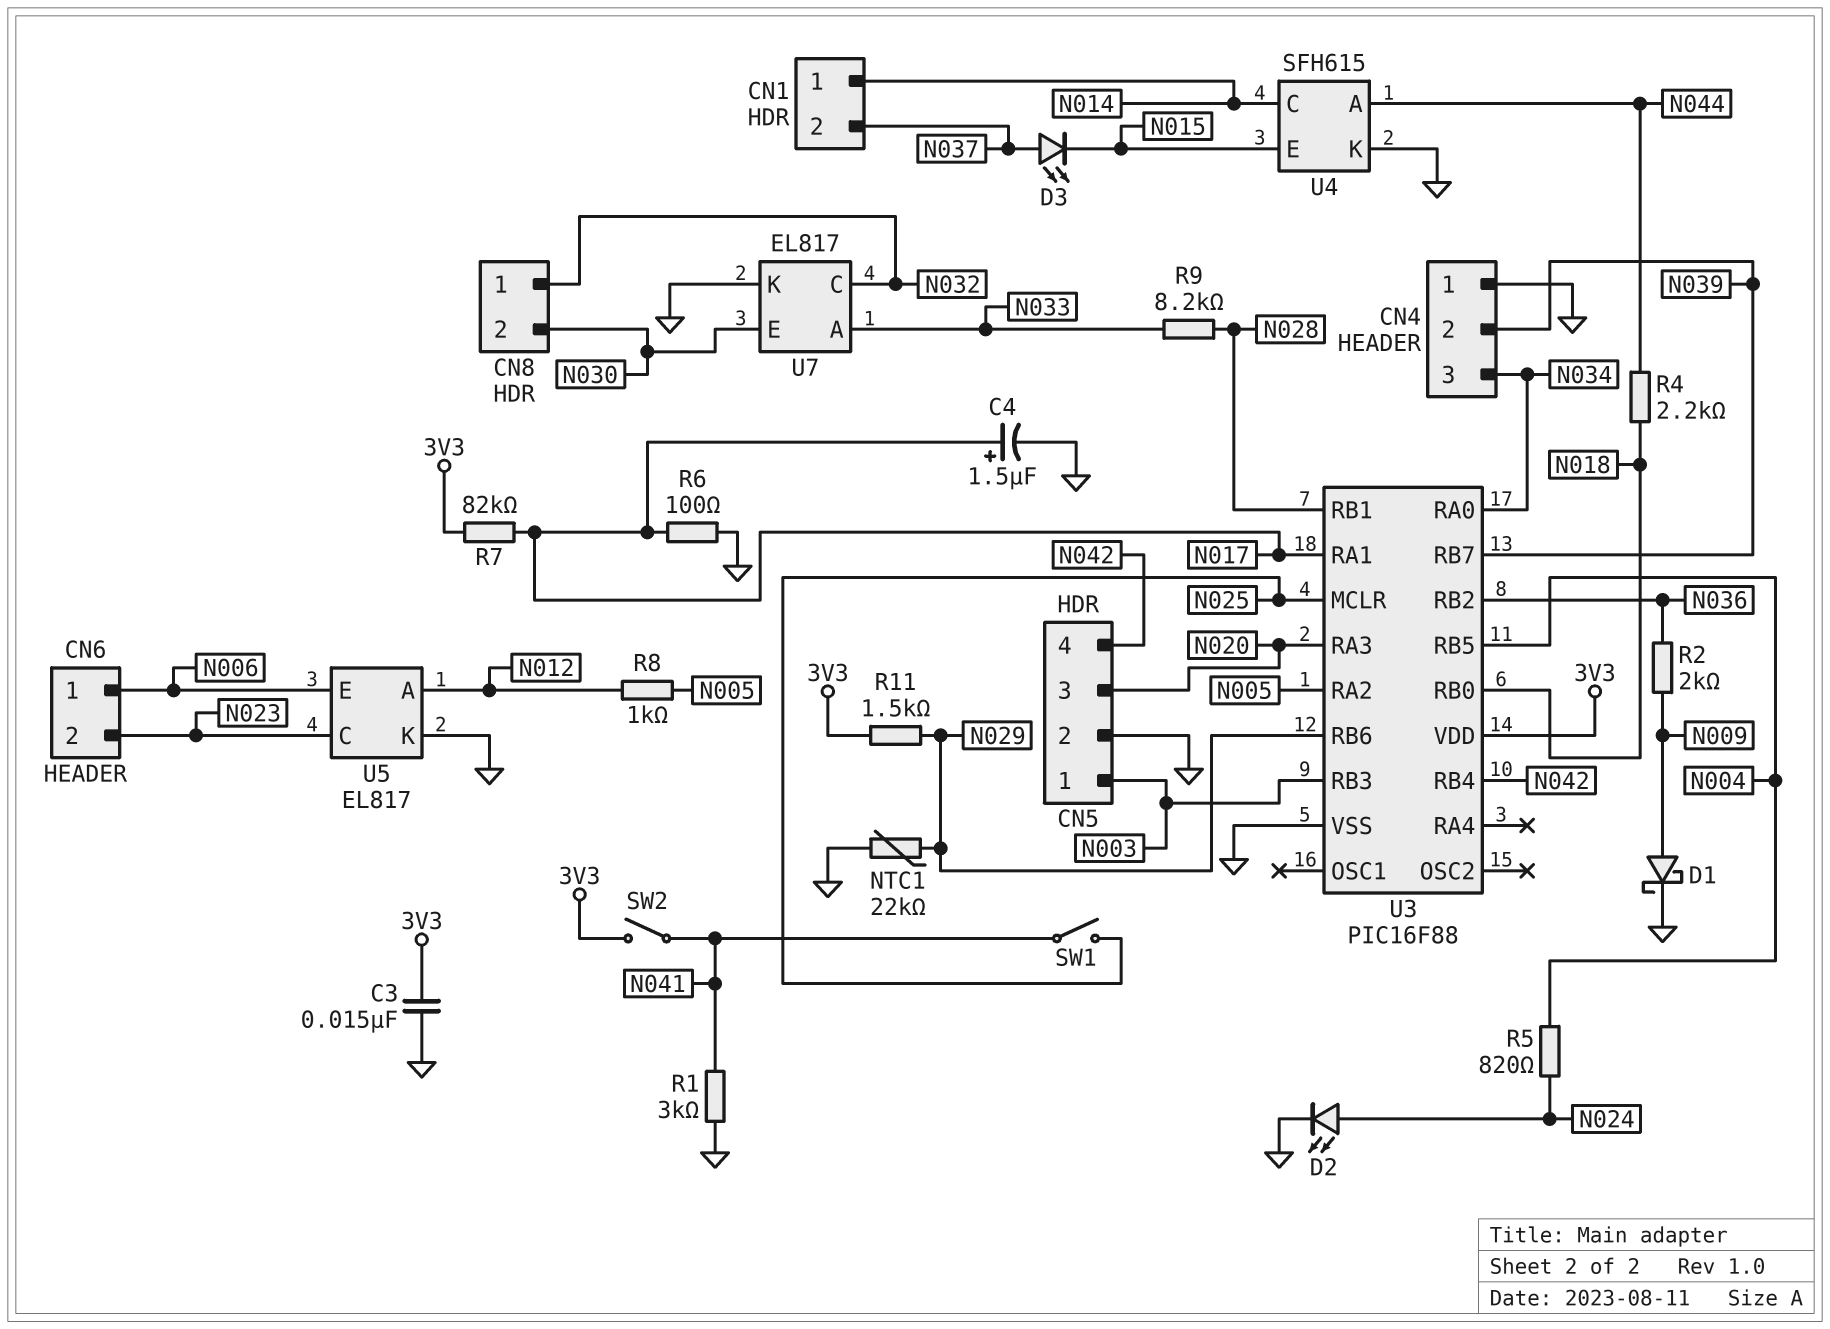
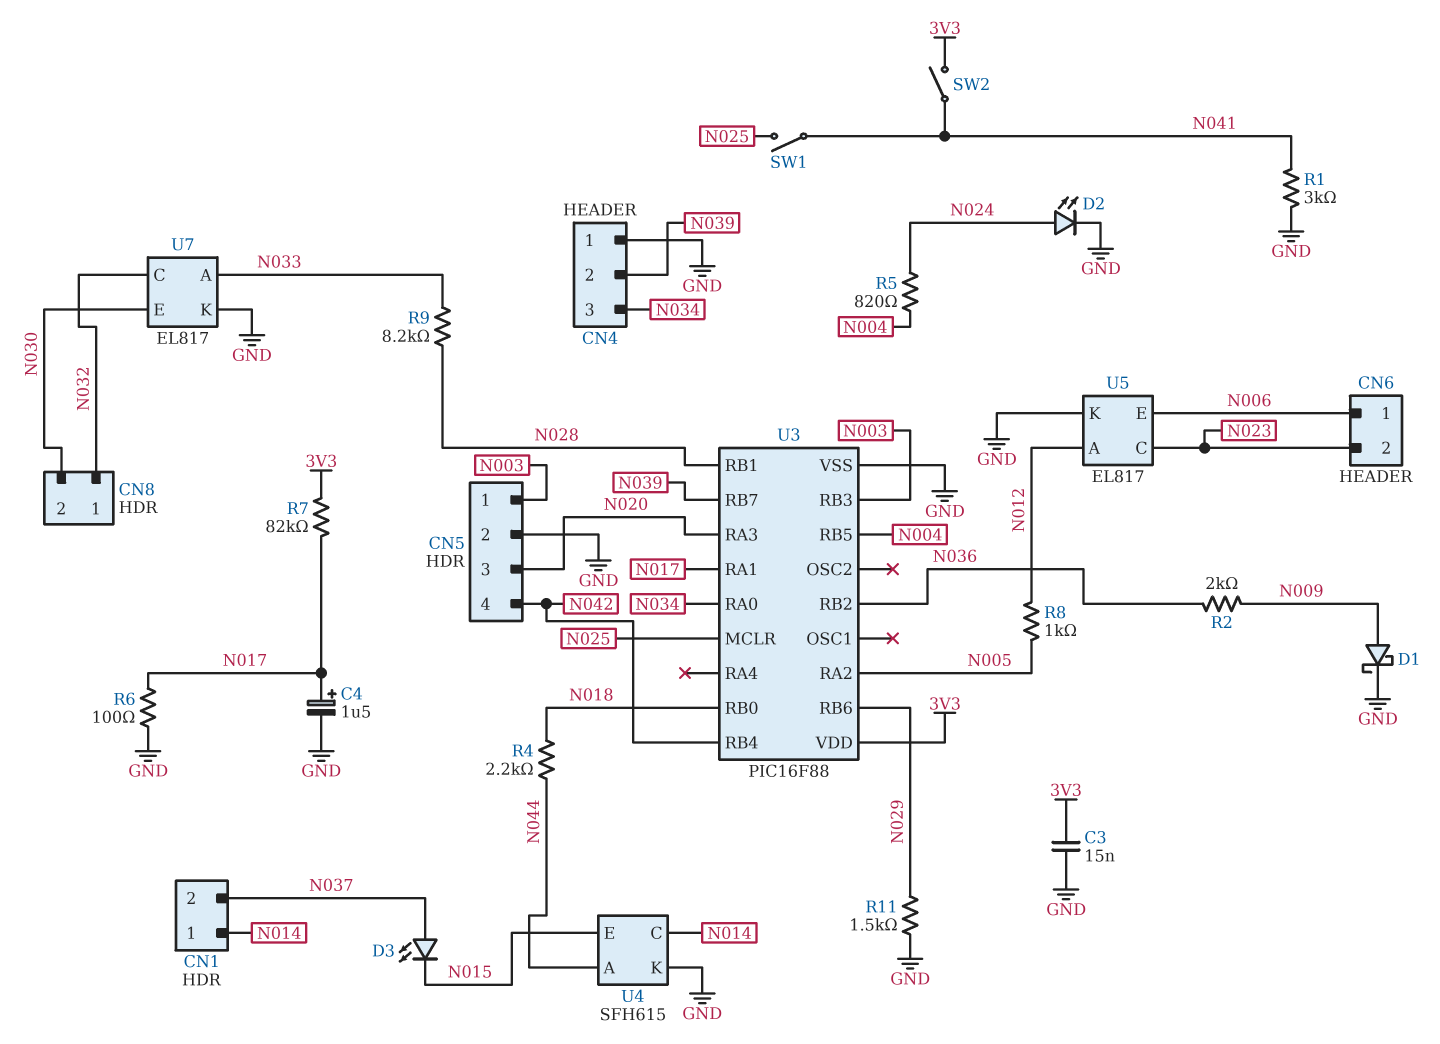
NTC1: 22k (GND, N029) -> none
R11: 1.5k (3V3, N029) -> 1.5k (GND, N029)

